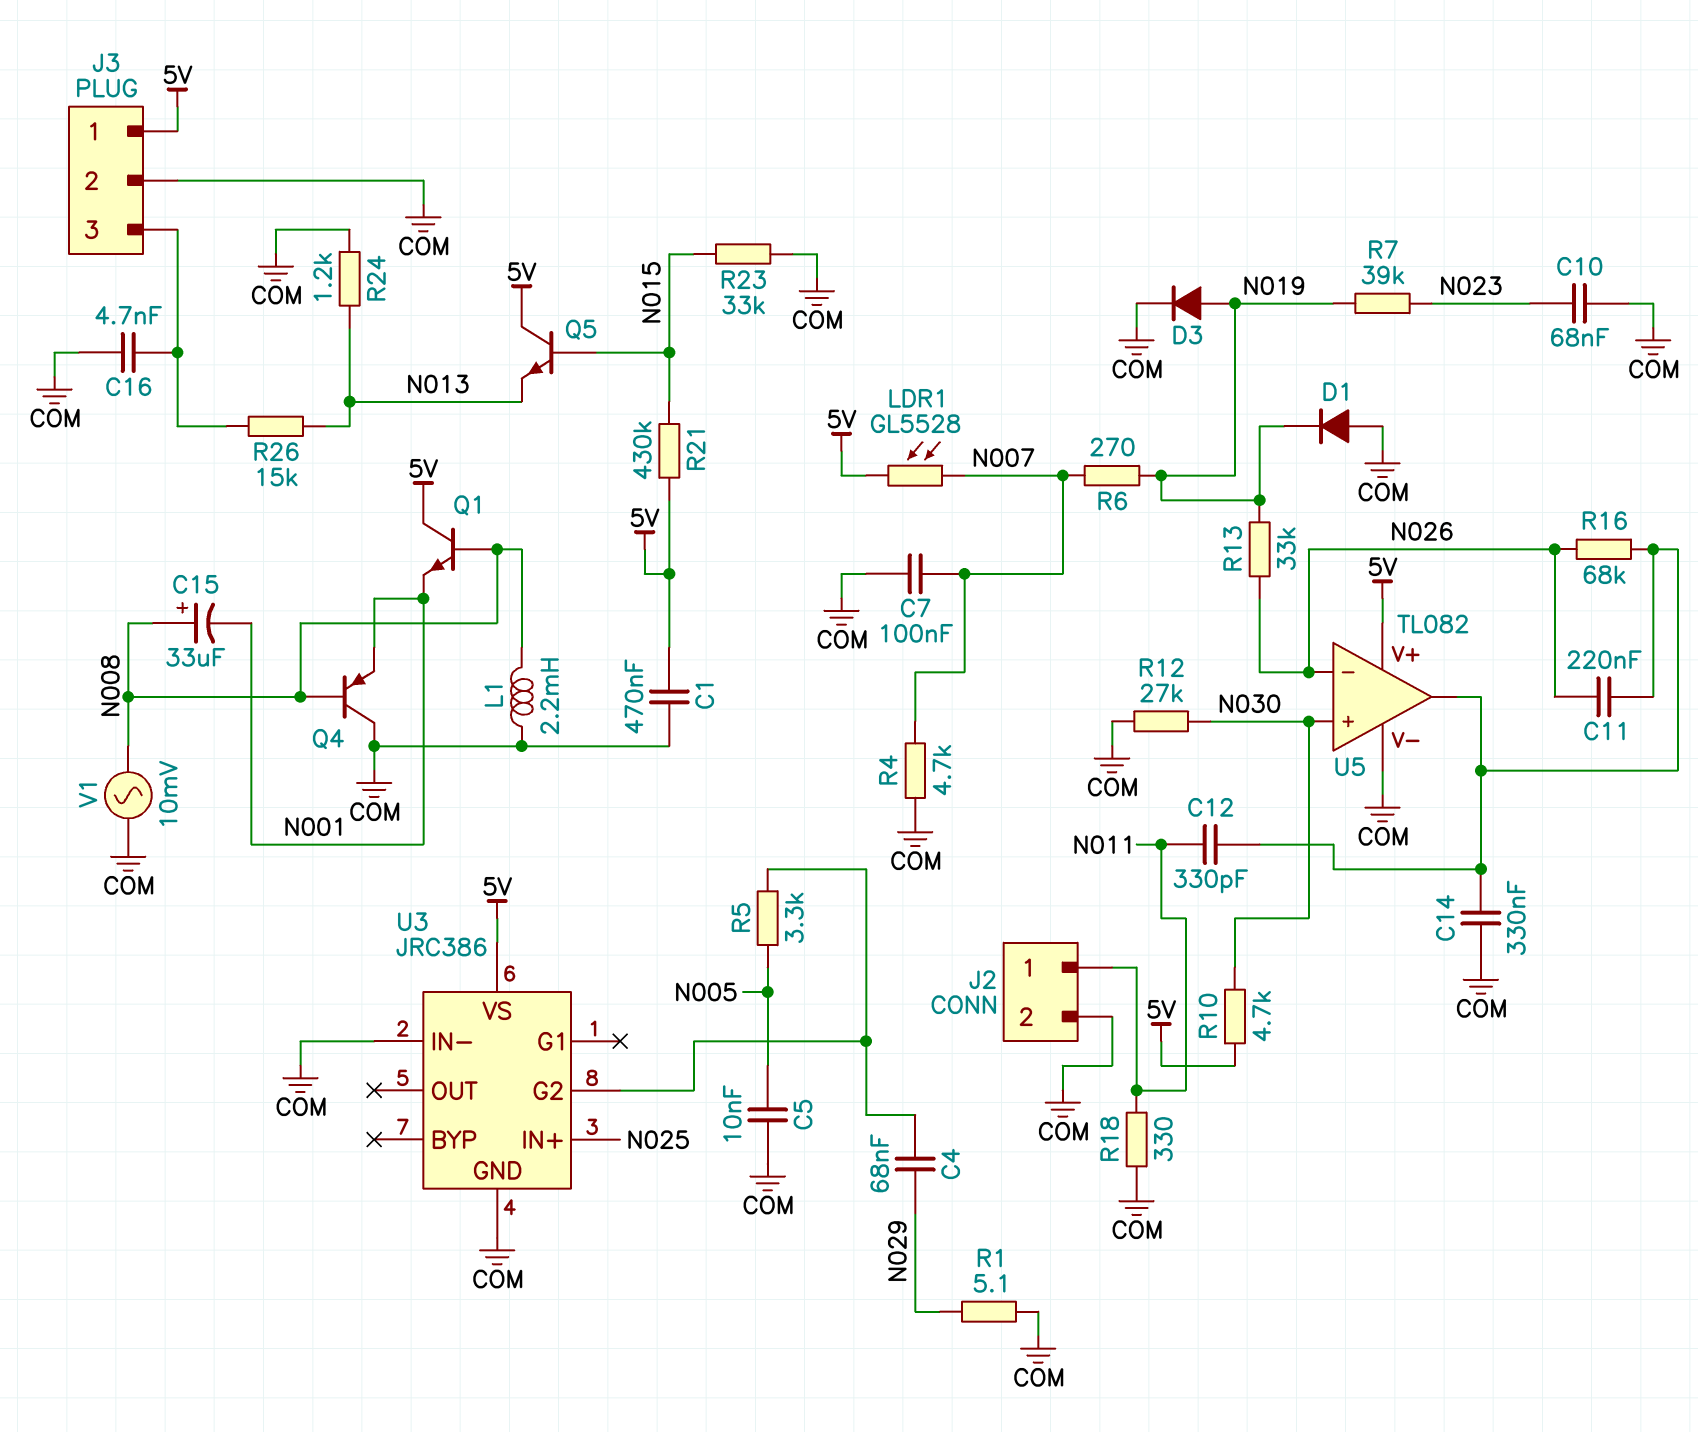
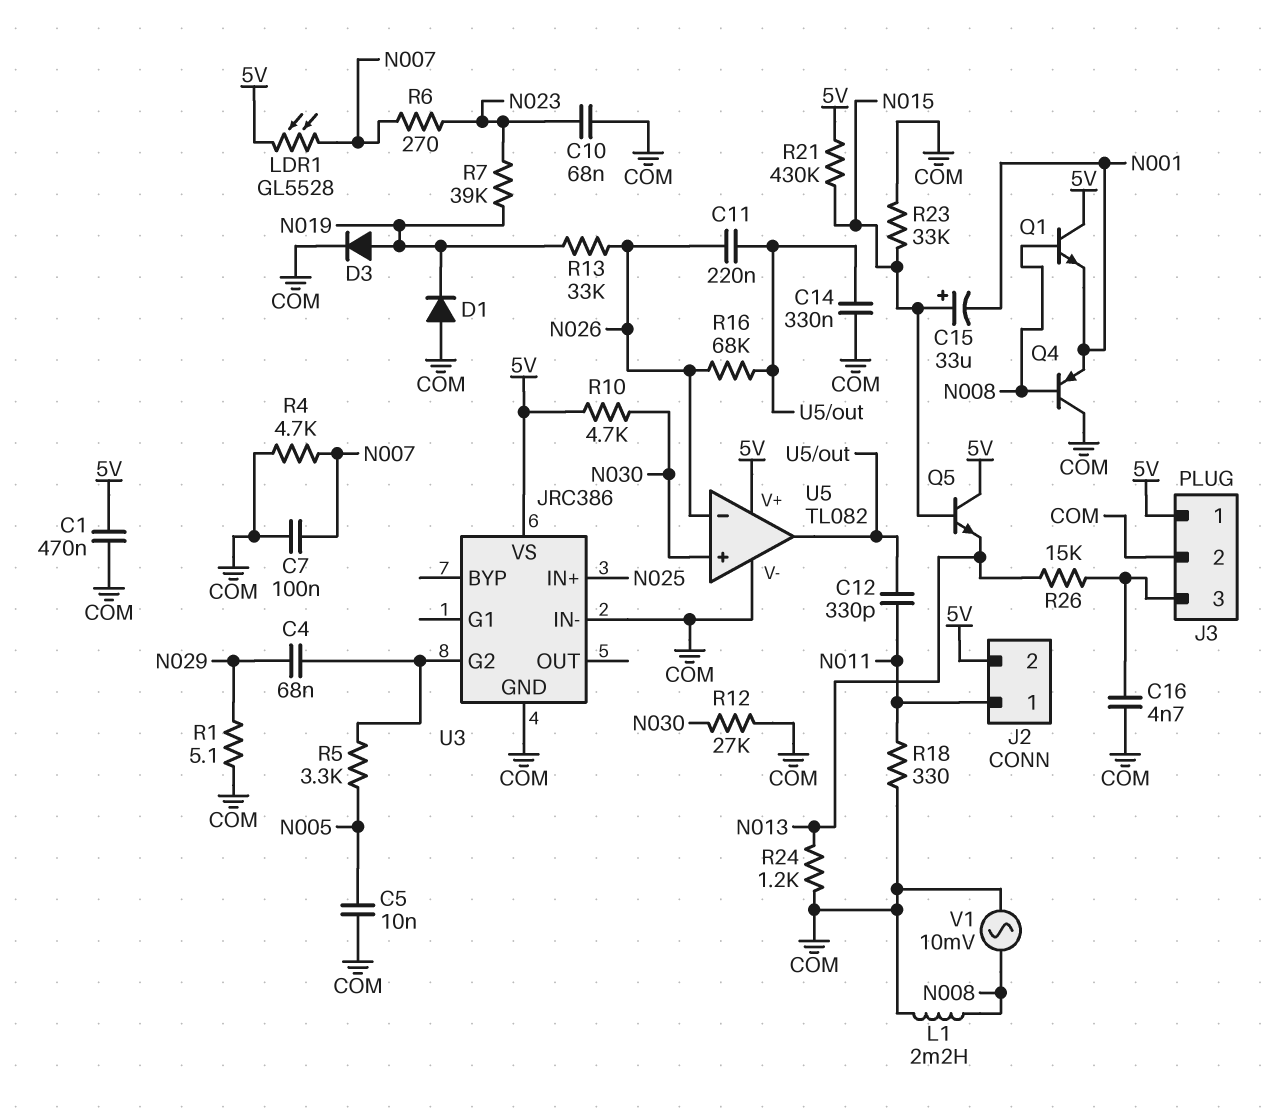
C15: 33uF (plus N008, minus N001) -> 33uF (plus N015, minus N001)
J2 pin 2: COM -> 5V
R6: 270 (N007, N019) -> 270 (N007, N023)

